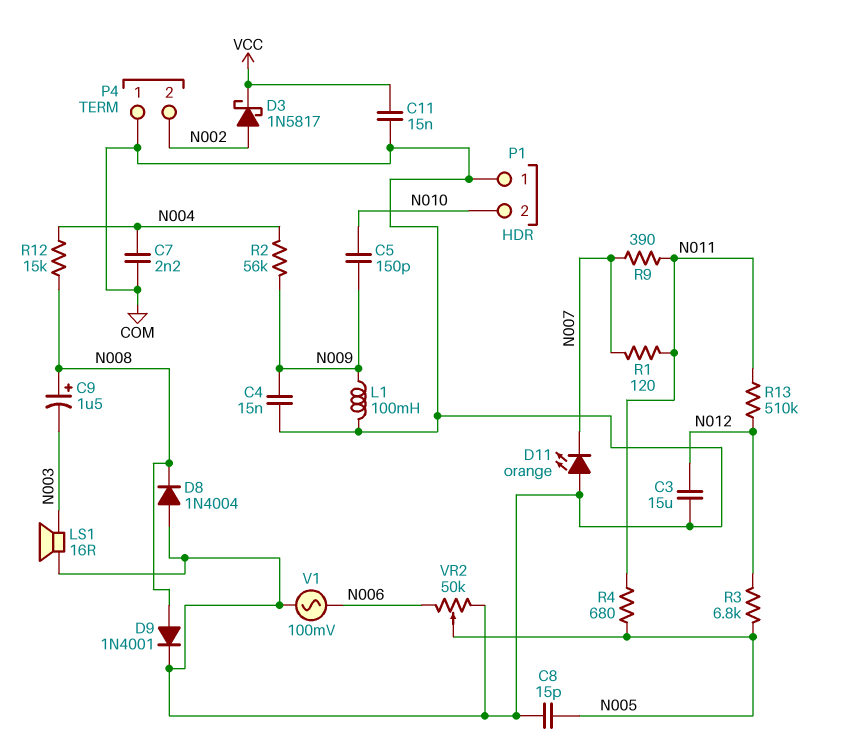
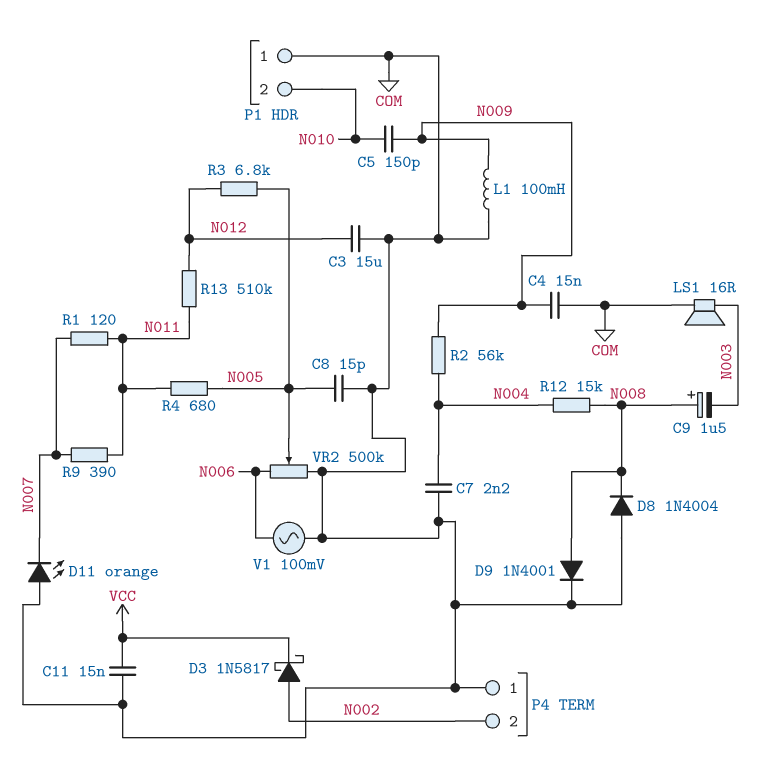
VR2: 50k (COM, N006, wiper N005) -> 500k (COM, N006, wiper N005)

